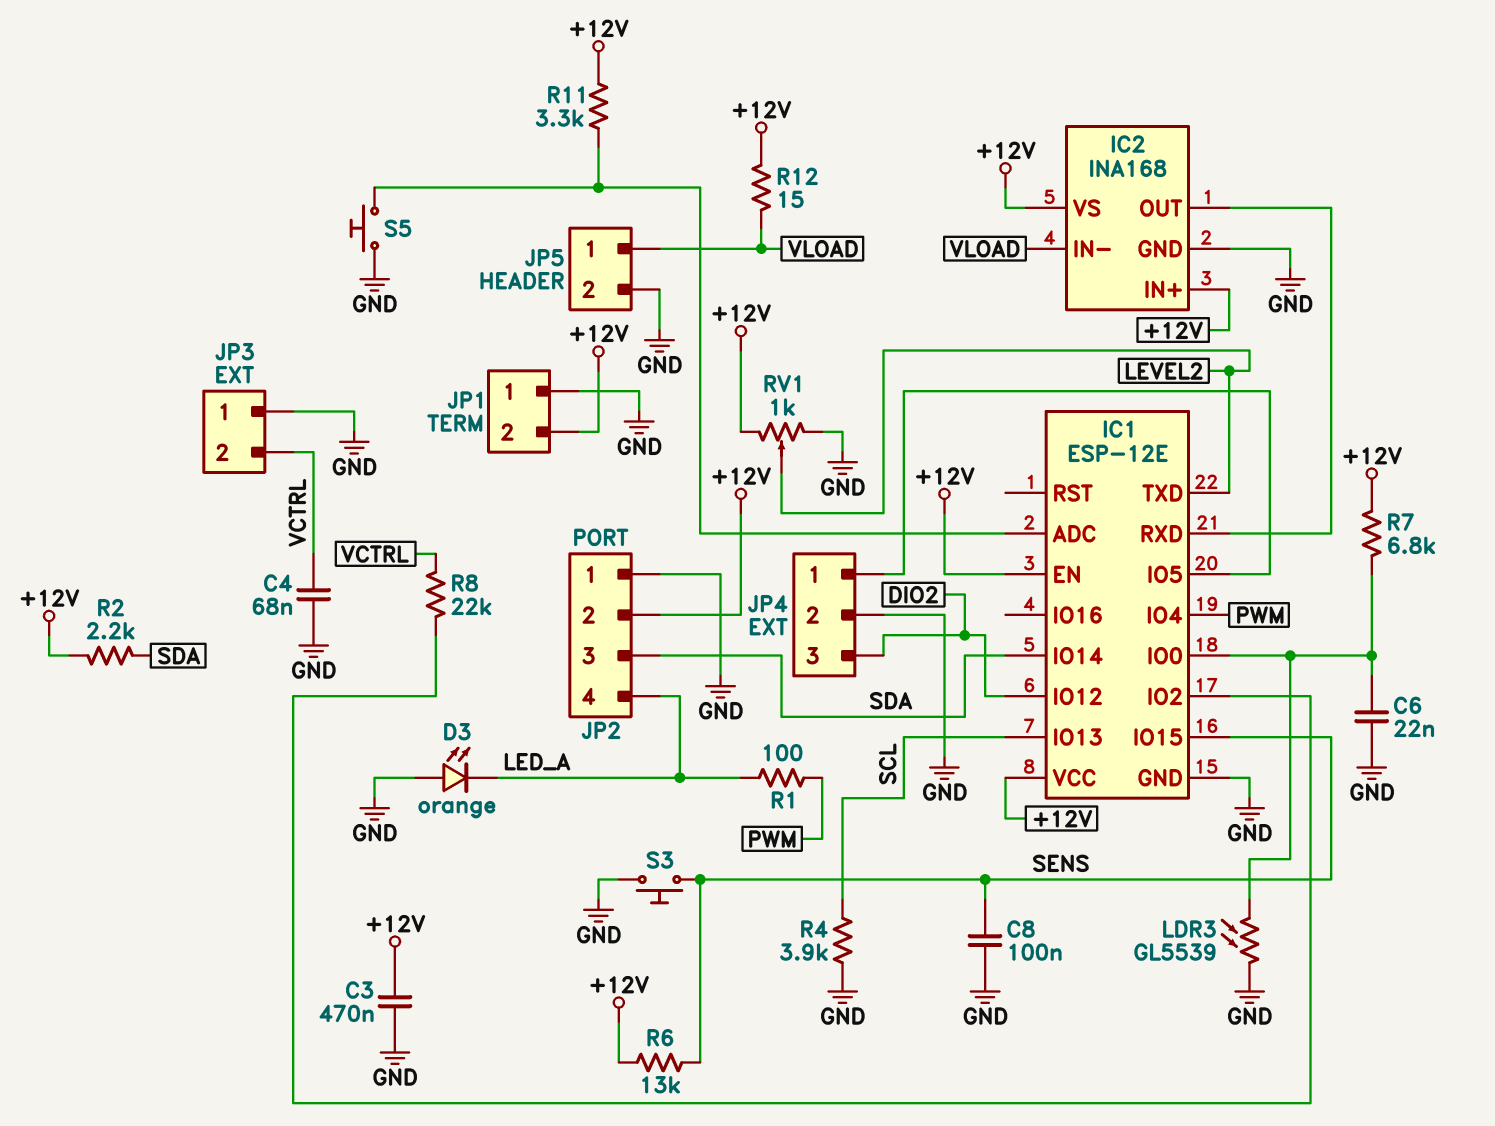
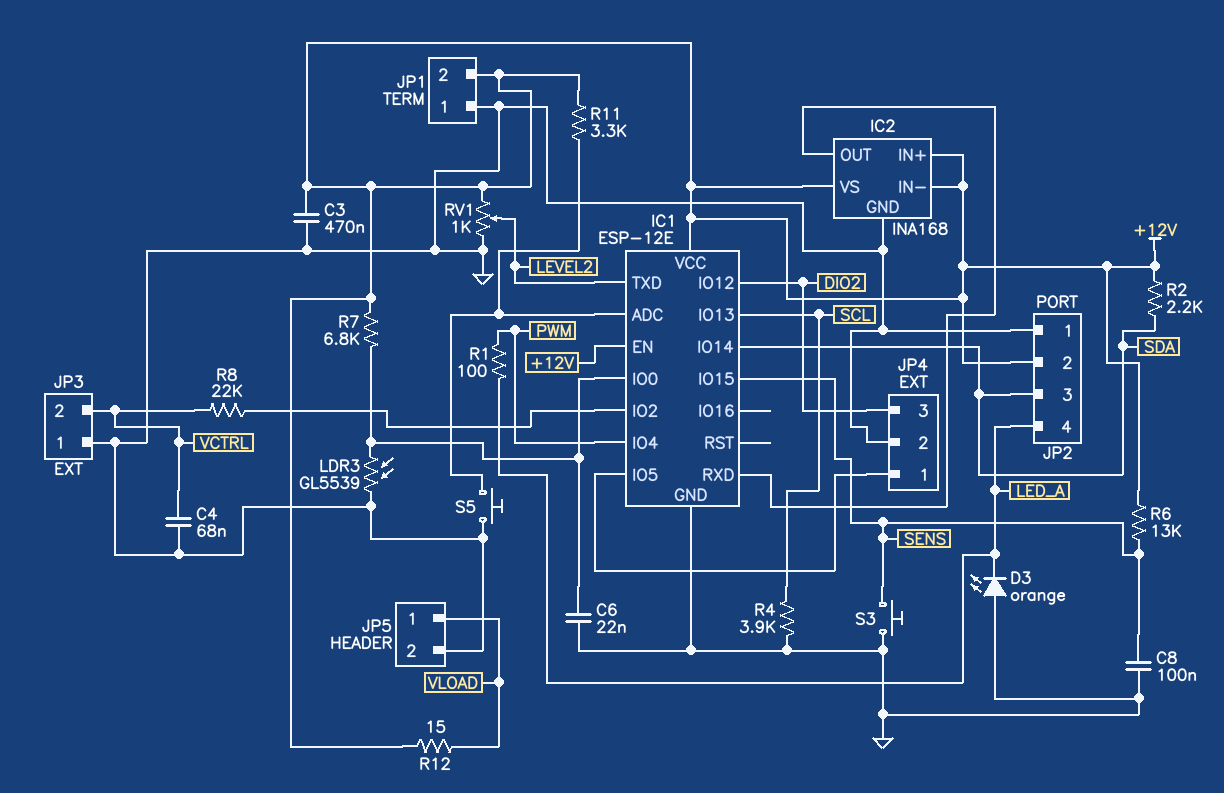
IC2 pin IN-: VLOAD -> +12V

